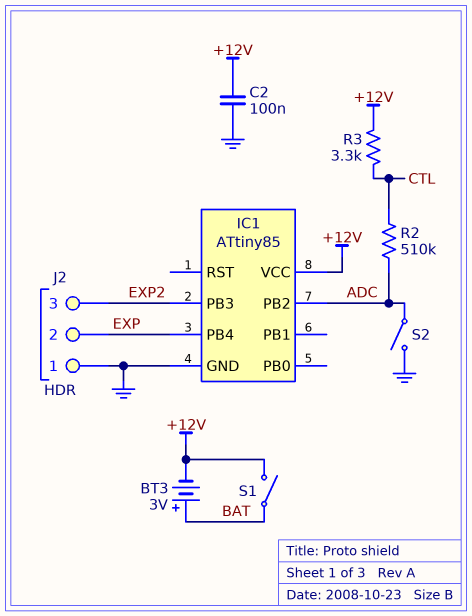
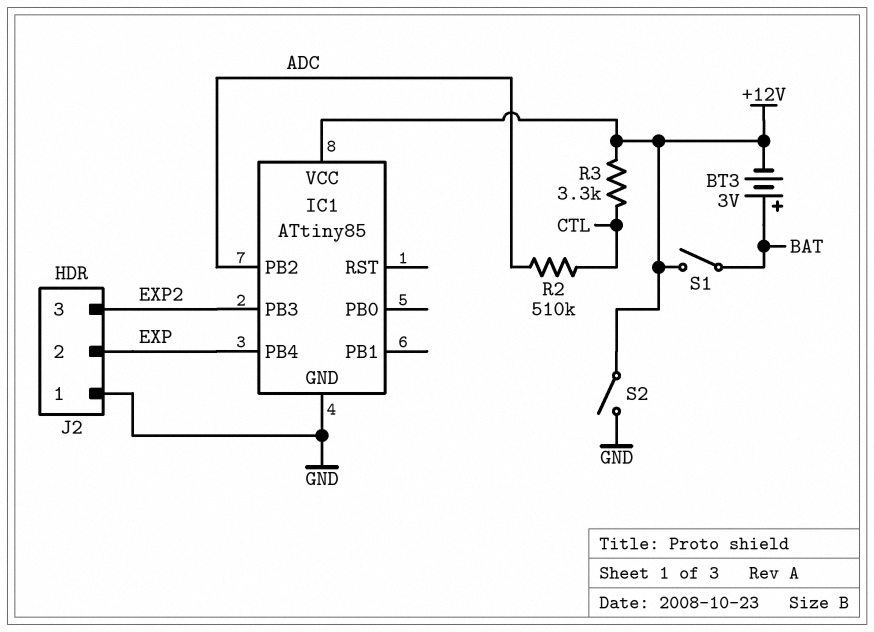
C2: 100nF (+12V, GND) -> none
S2: switch (ADC, GND) -> switch (+12V, GND)

